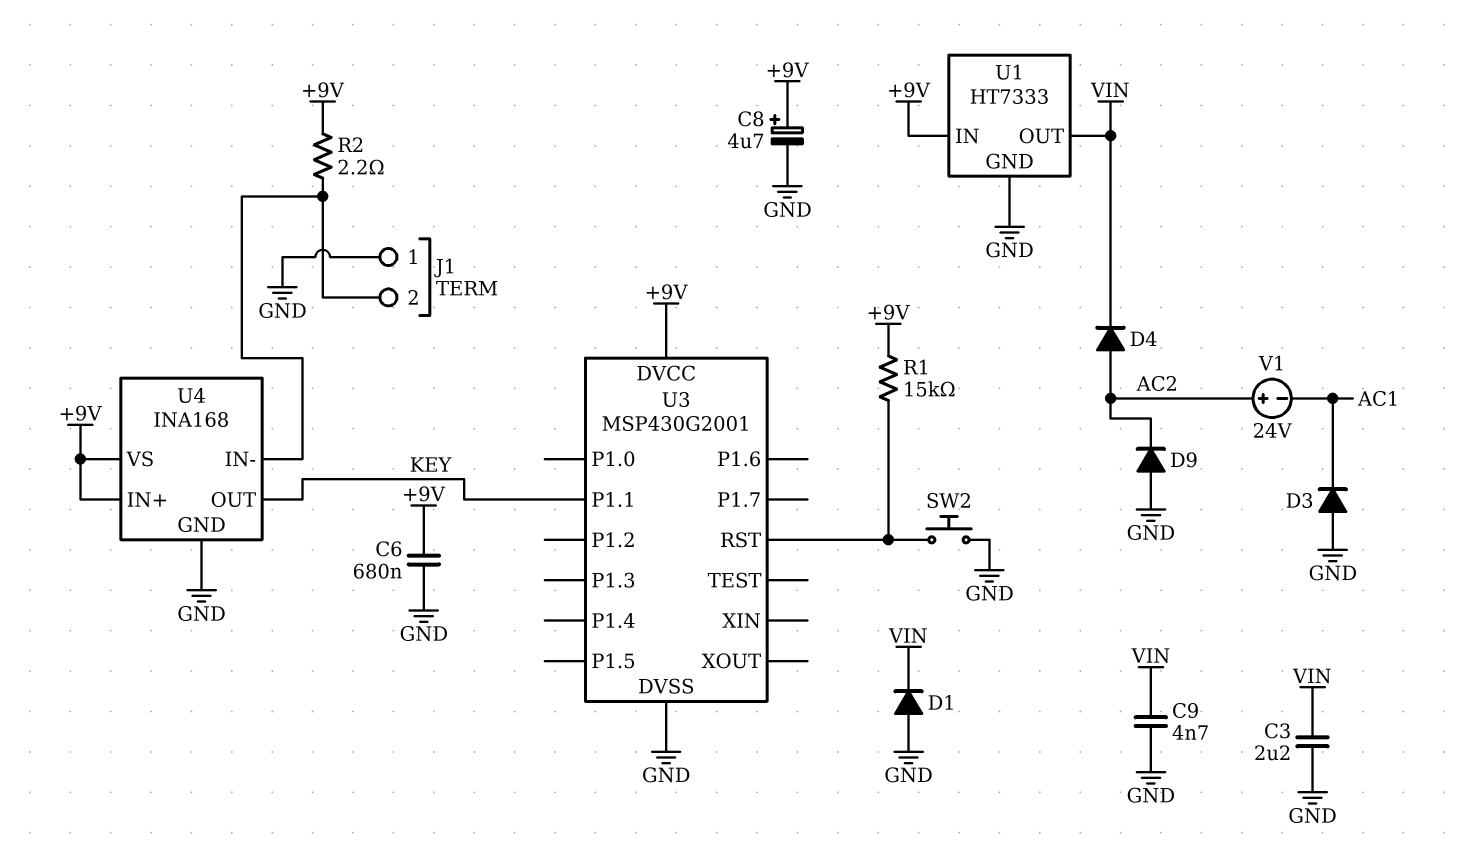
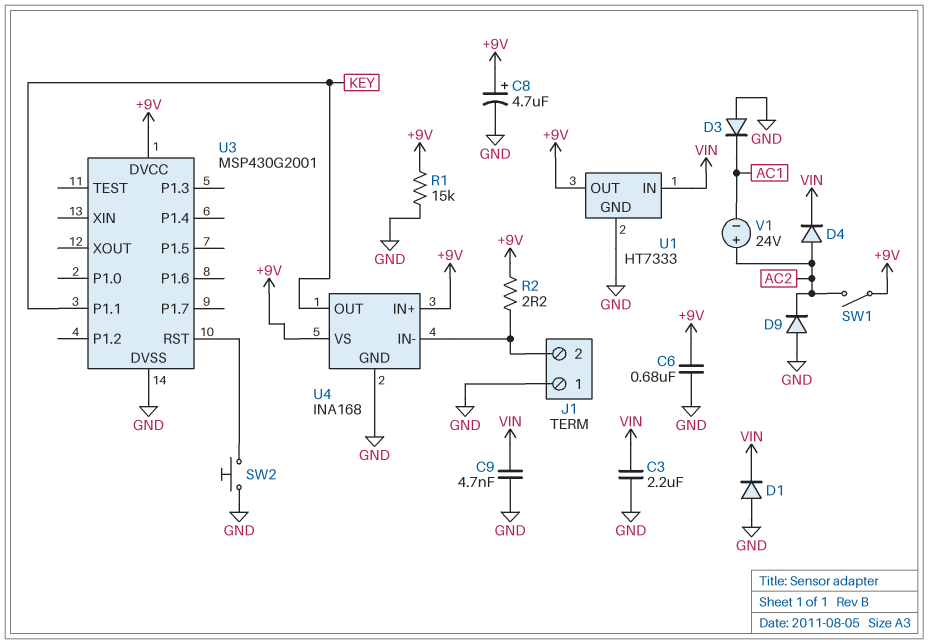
R1: 15k (+9V, U3/RST) -> 15k (+9V, GND)
SW1: none -> switch (+9V, AC2)
U1 pin IN: +9V -> VIN
U1 pin OUT: VIN -> +9V

